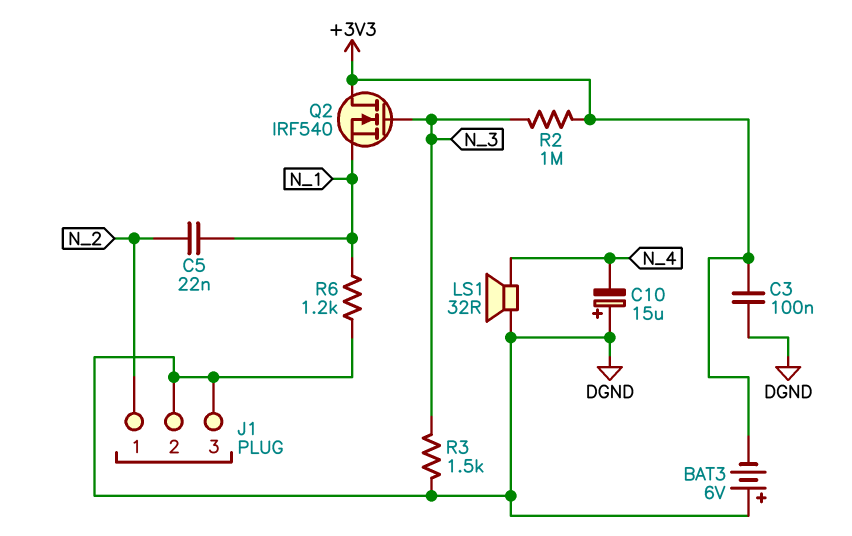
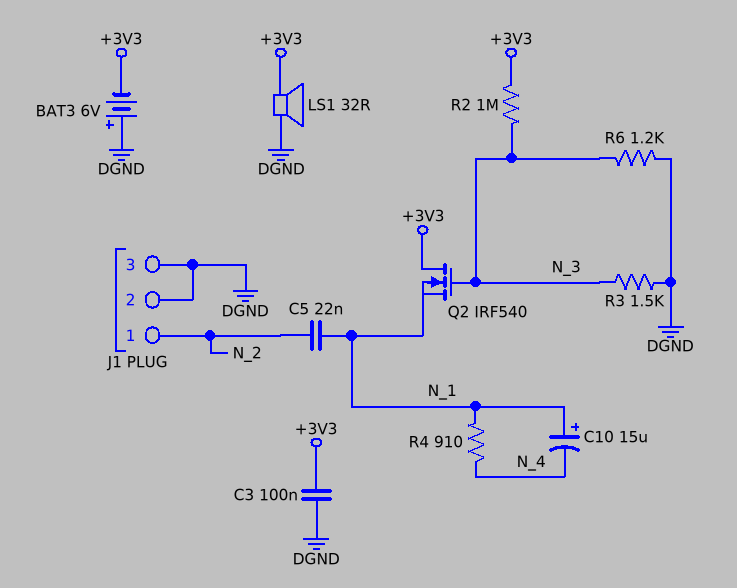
C10: 15uF (plus DGND, minus N_4) -> 15uF (plus N_1, minus N_4)
LS1: speaker 32R (DGND, N_4) -> speaker 32R (+3V3, DGND)
R4: none -> 910 (N_1, N_4)
R6: 1.2k (DGND, N_1) -> 1.2k (DGND, N_3)

